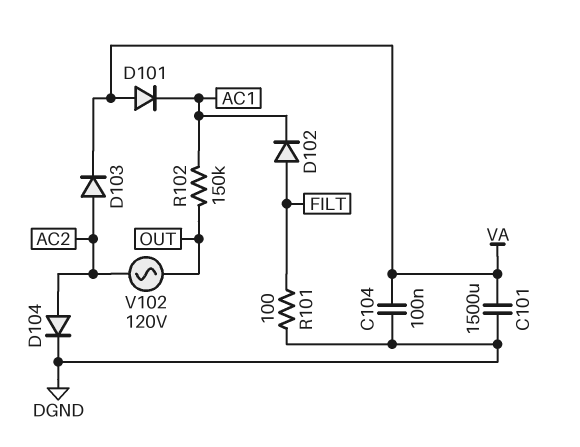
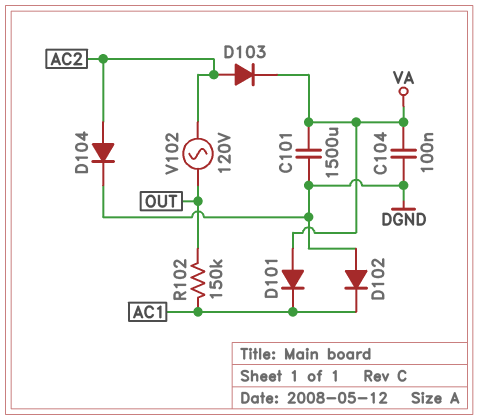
D102: diode (A FILT, K AC1) -> diode (A DGND, K AC1)
R101: 100 (DGND, FILT) -> none

